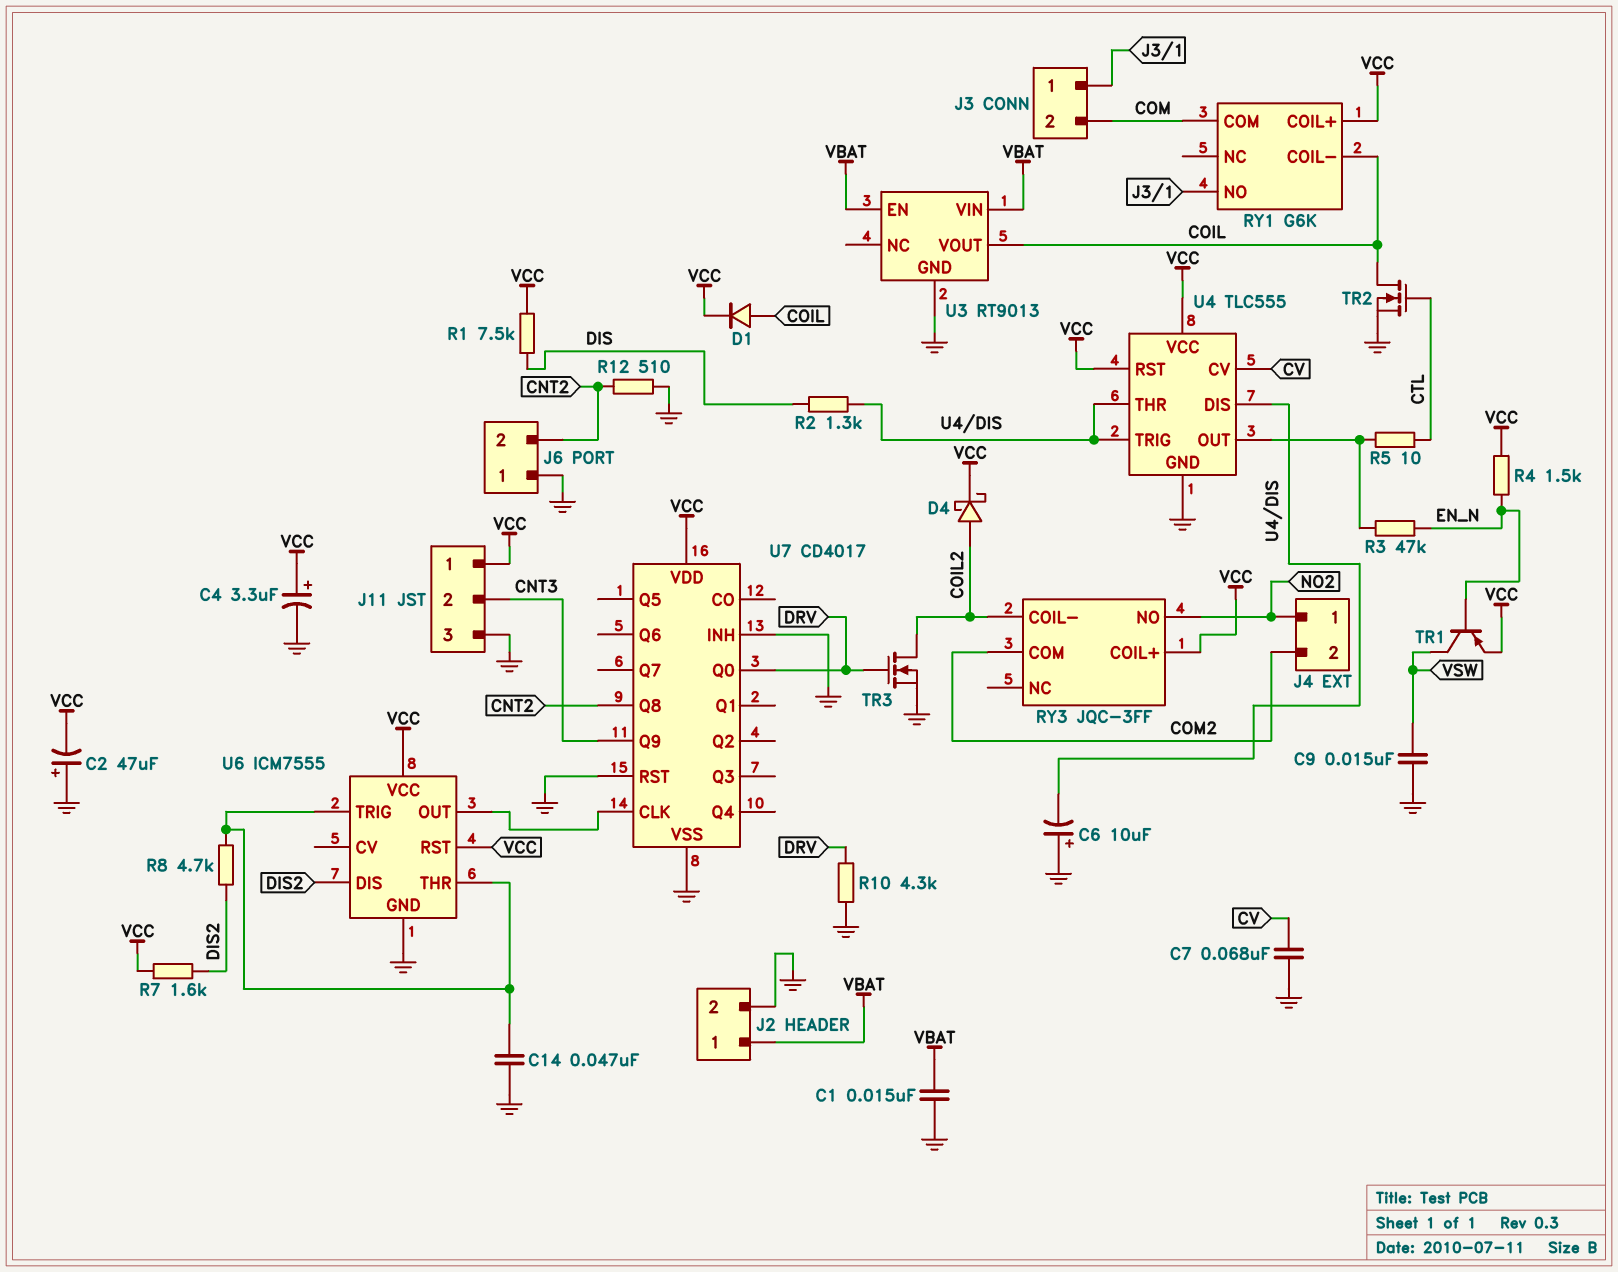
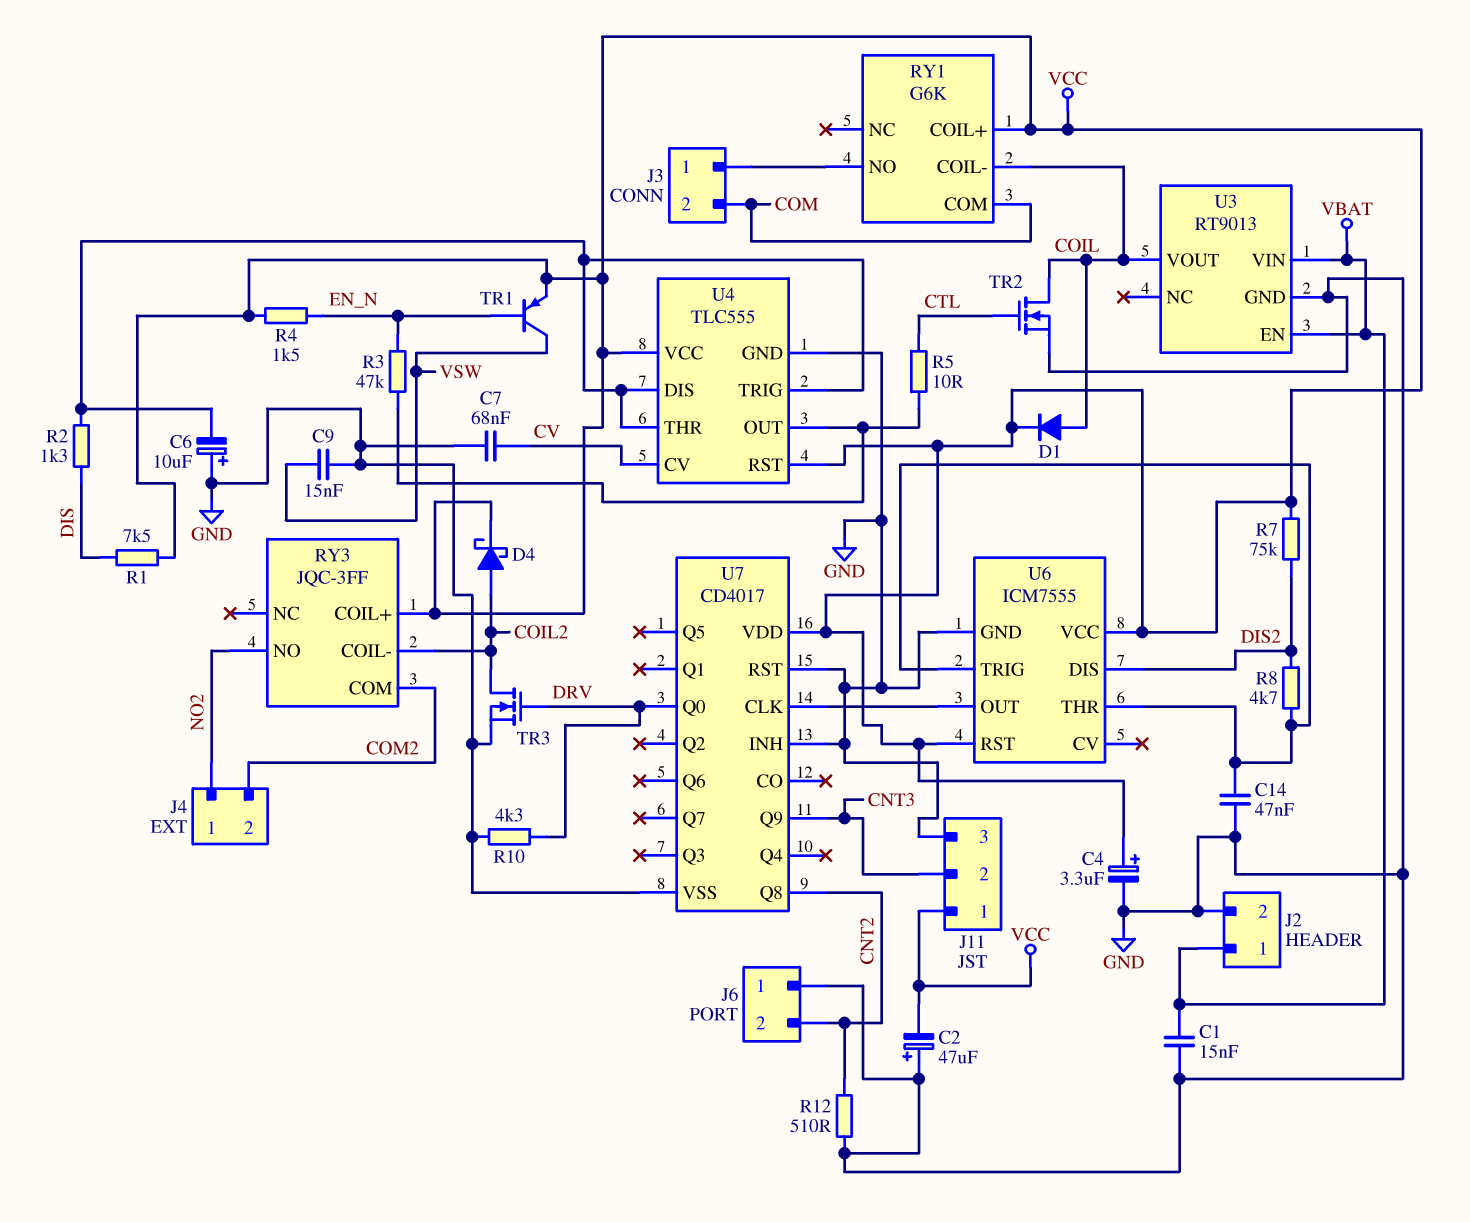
R7: 1.6k (DIS2, VCC) -> 75k (DIS2, VCC)

